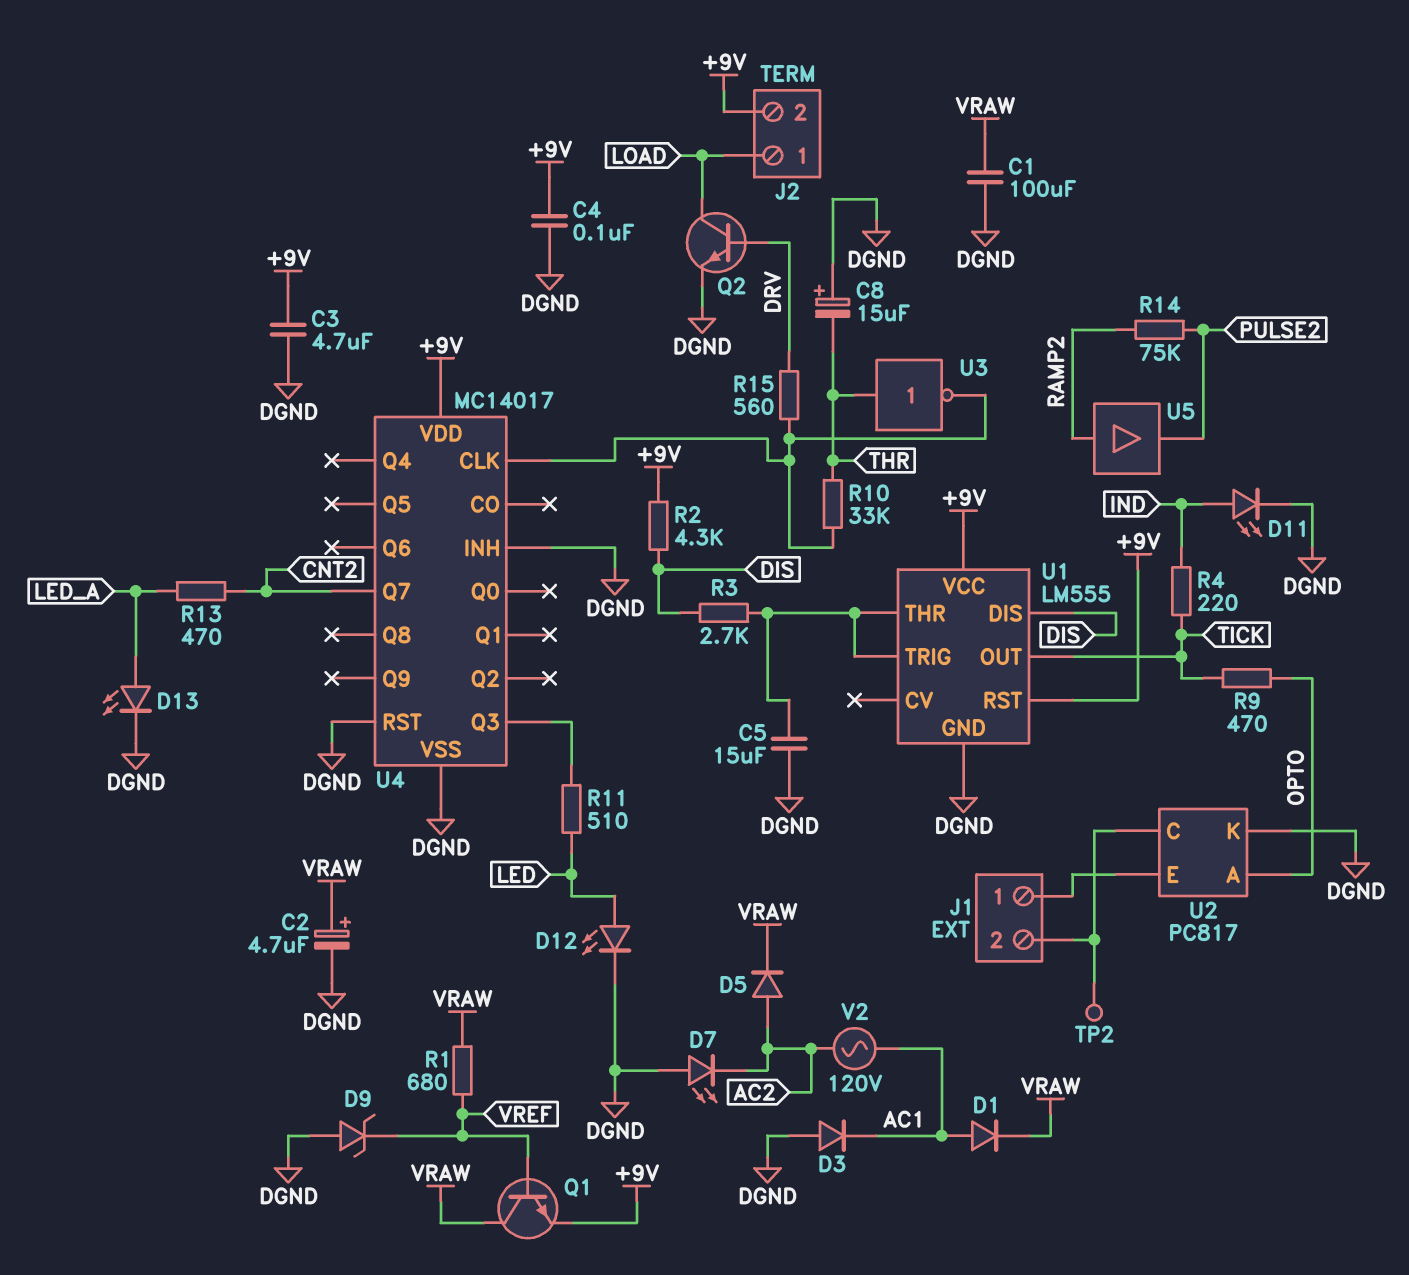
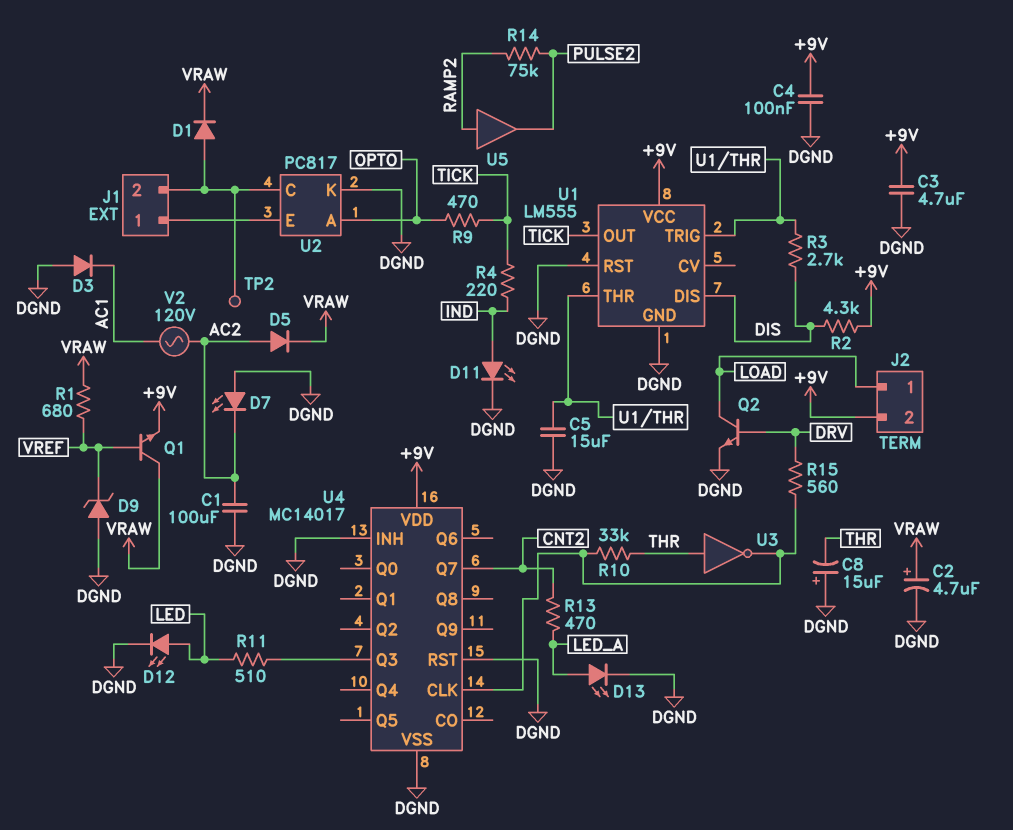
C1: 100uF (DGND, VRAW) -> 100uF (AC2, DGND)
D1: diode (A AC1, K VRAW) -> diode (A J1/2, K VRAW)
U1 pin RST: +9V -> DGND

